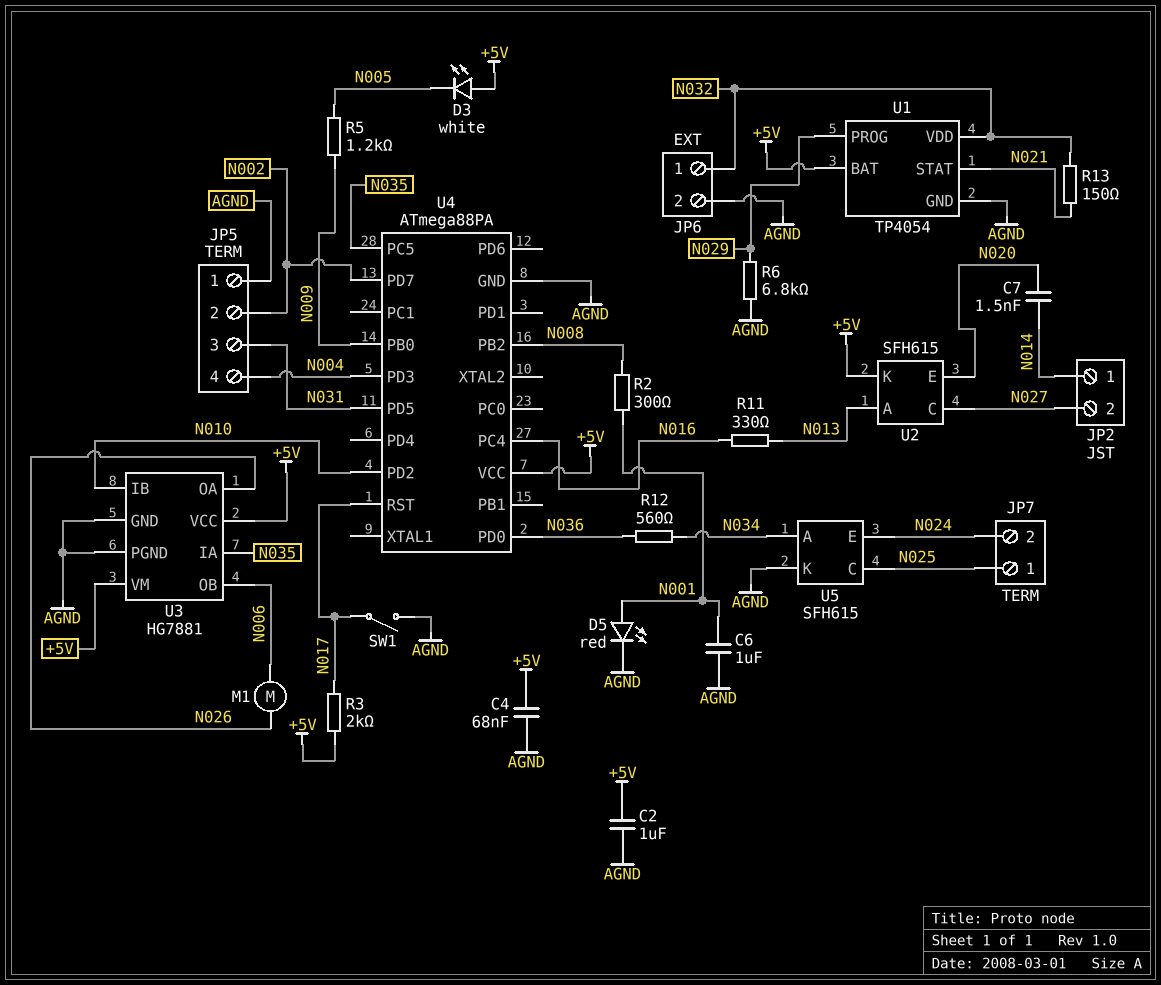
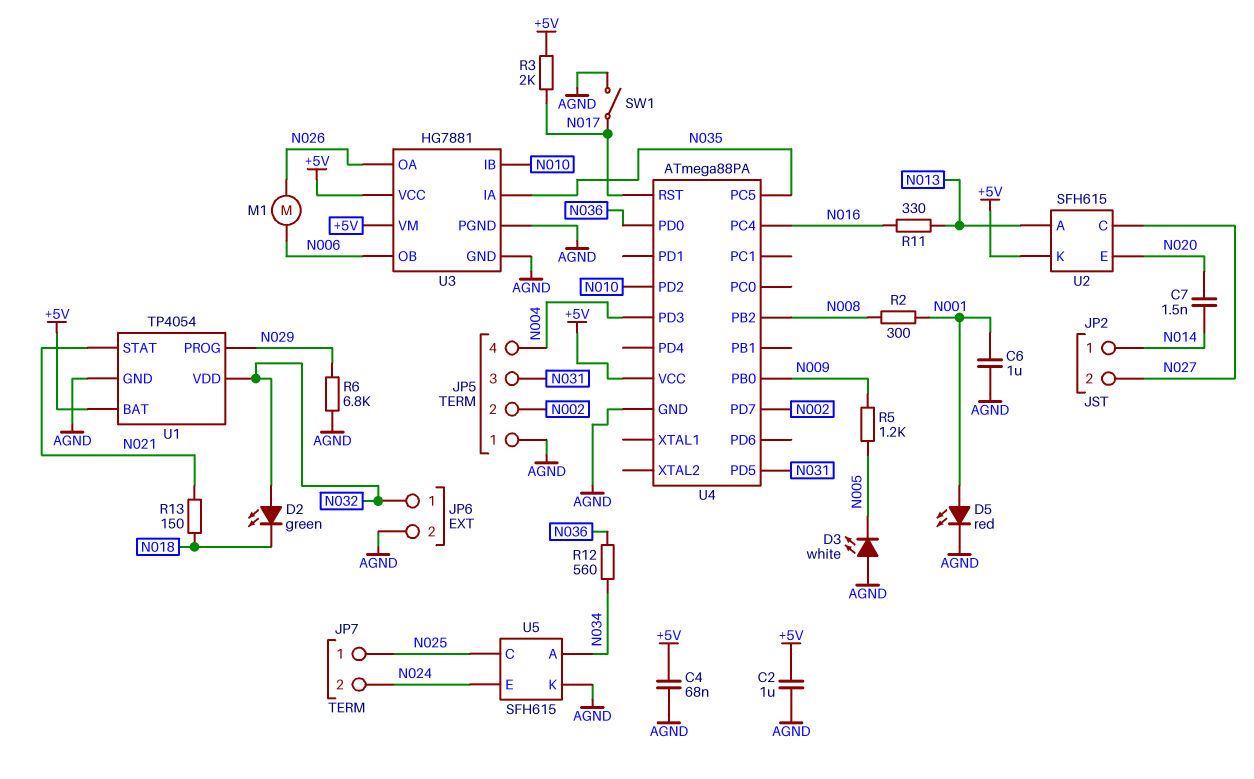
D2: none -> LED green (A N032, K N018)
D3: LED white (A +5V, K N005) -> LED white (A AGND, K N005)
R13: 150 (N021, N032) -> 150 (N018, N021)

